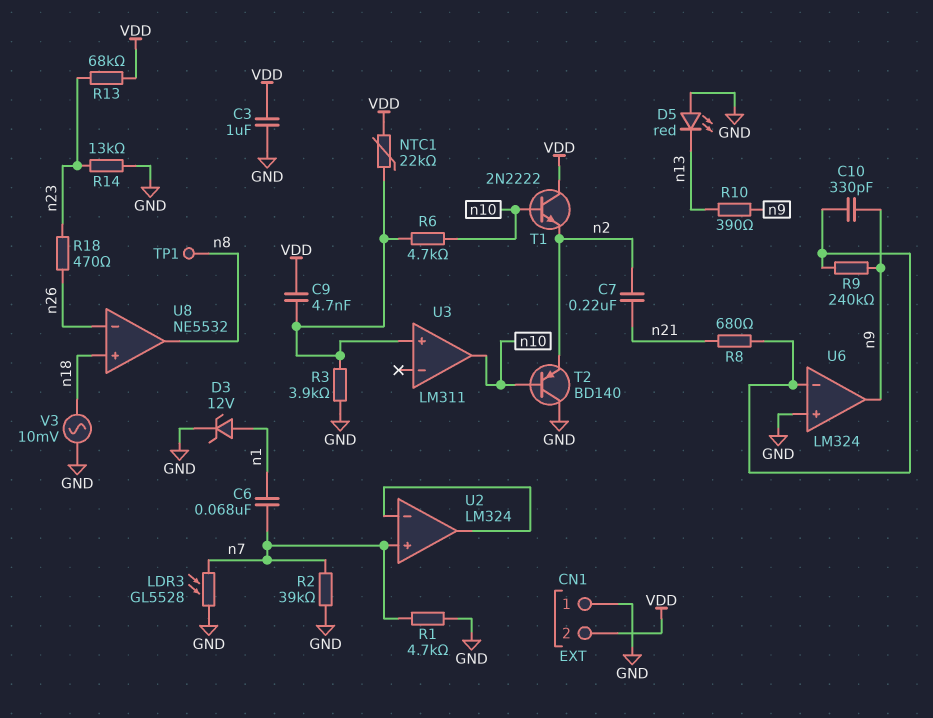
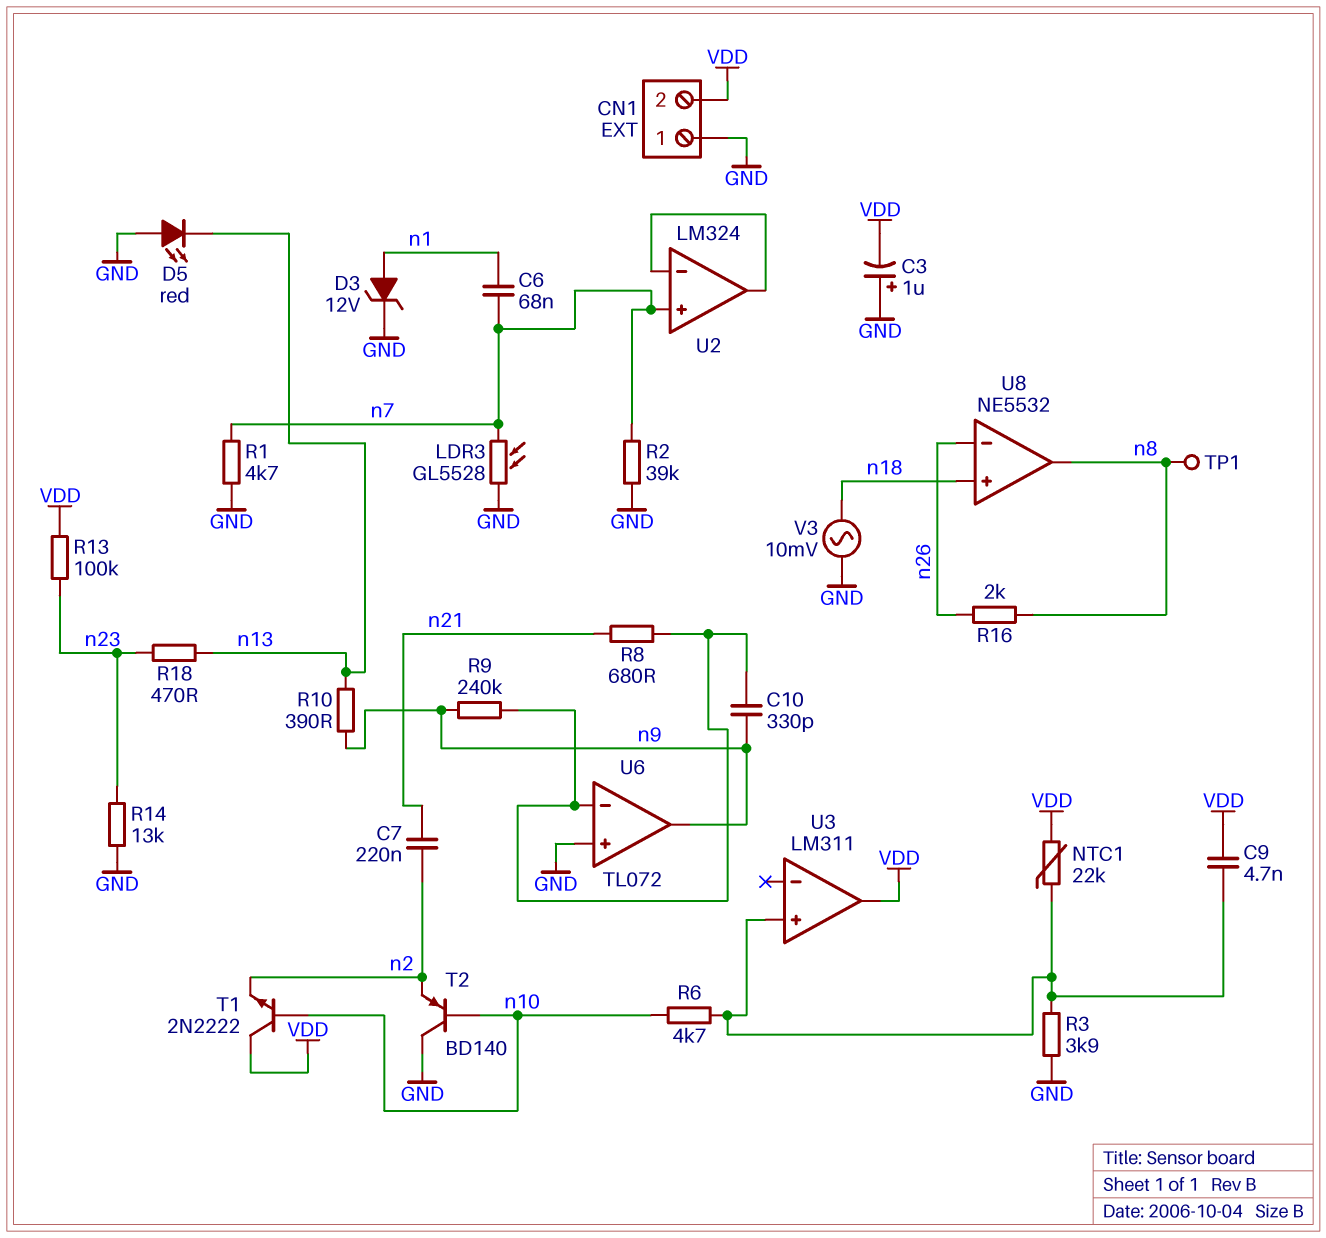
C3: 1uF (GND, VDD) -> 1uF (plus GND, minus VDD)
R13: 68k (VDD, n23) -> 100k (VDD, n23)
R16: none -> 2k (n8, n26)
R18: 470 (n23, n26) -> 470 (n13, n23)
U3 pin out: n10 -> VDD
U6: LM324 -> TL072

